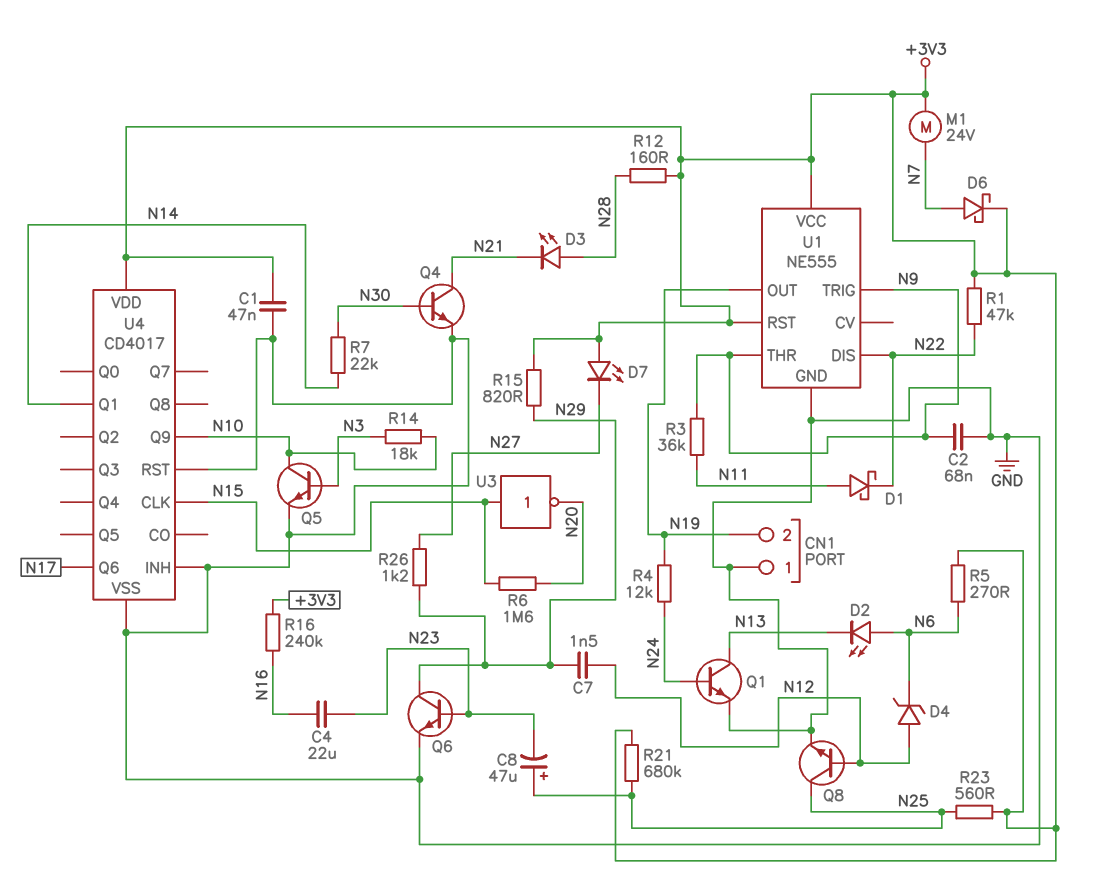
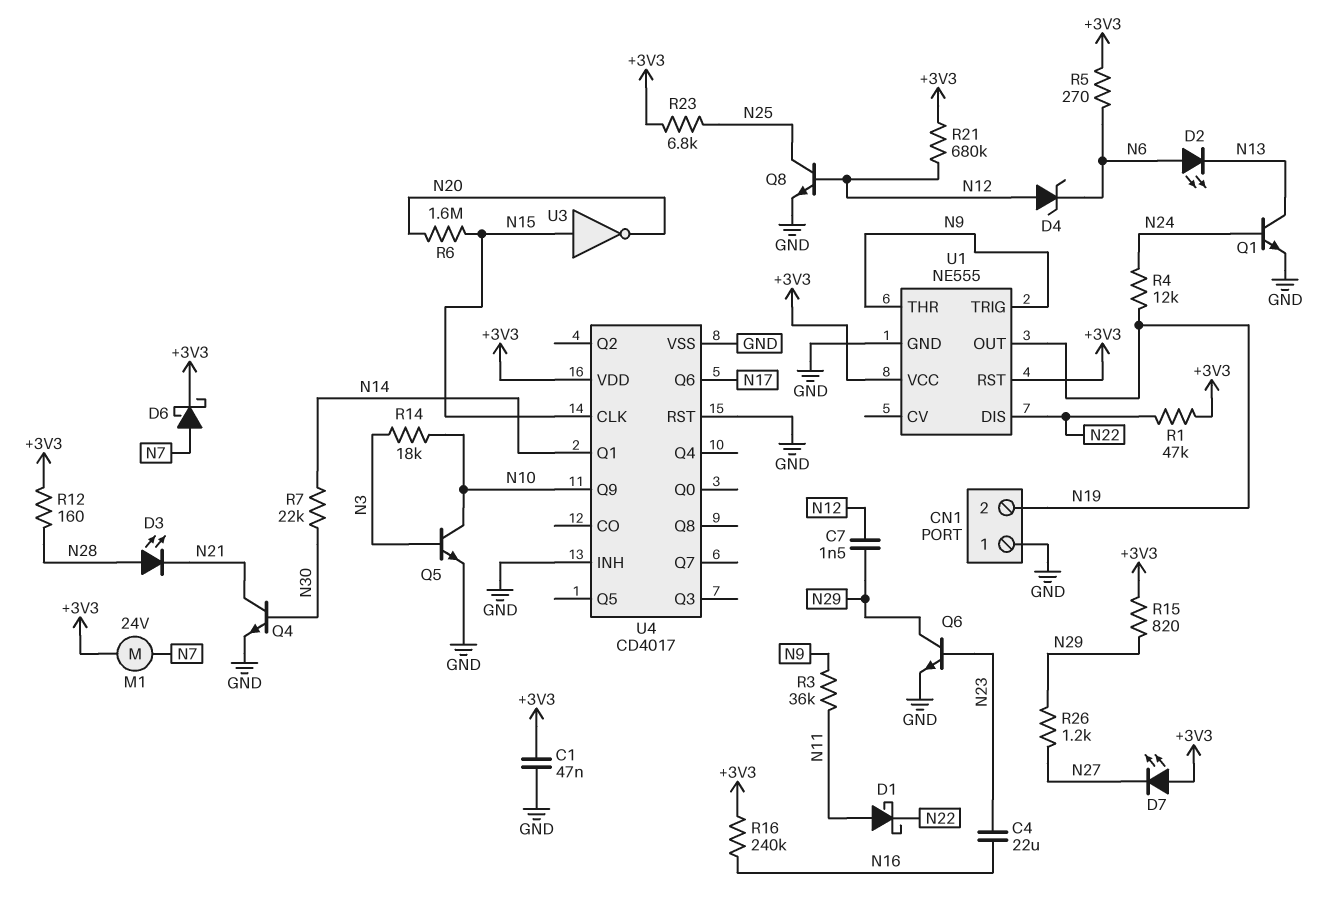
C2: 68nF (GND, N9) -> none
C8: 47uF (plus N25, minus N23) -> none
R21: 680k (+3V3, N25) -> 680k (+3V3, N12)
R23: 560 (+3V3, N25) -> 6.8k (+3V3, N25)

